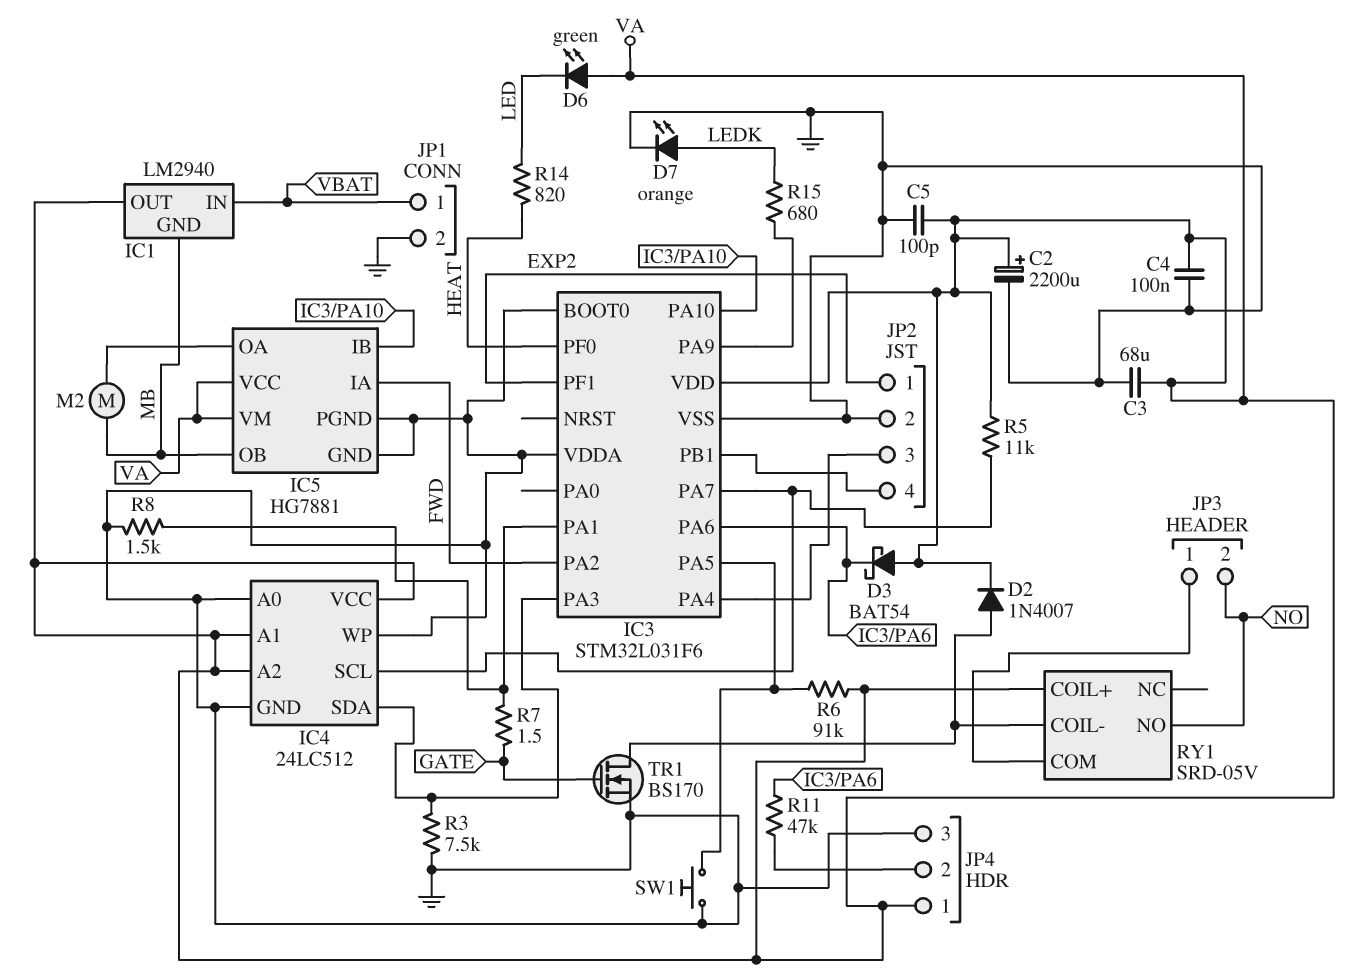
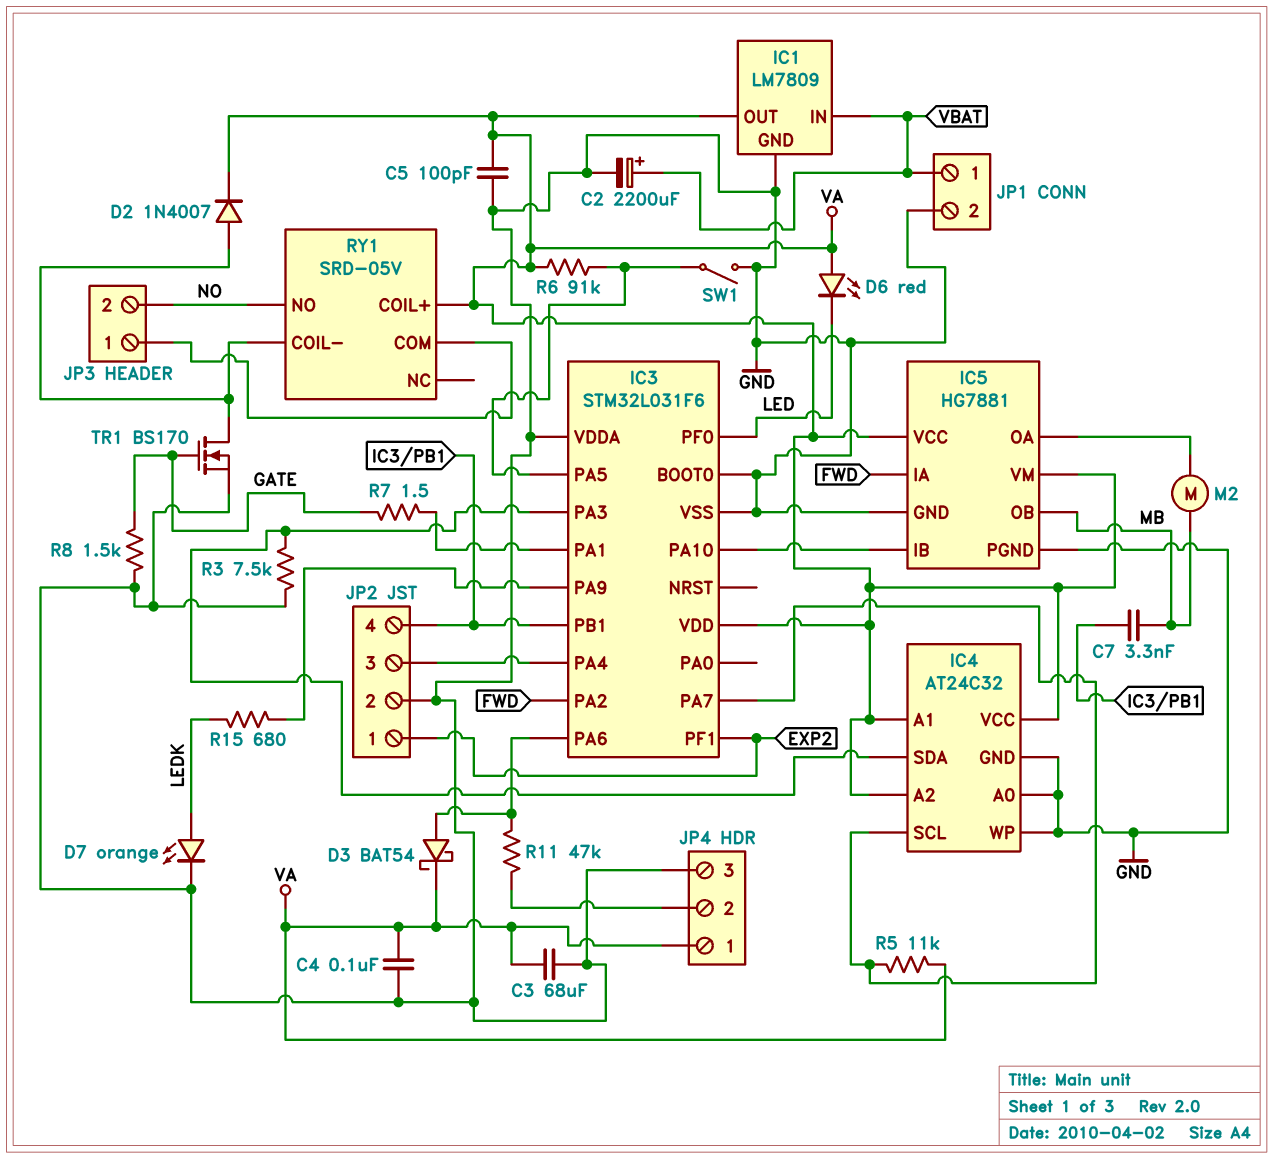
C2: 2200uF (plus VA, minus GND) -> 2200uF (plus VBAT, minus GND)
C7: none -> 3.3nF (IC3/PB1, MB)
D3: schottky BAT54 (A VA, K IC3/PA6) -> schottky BAT54 (A IC3/PA6, K VA)
D6: LED green (A VA, K LED) -> LED red (A VA, K LED)
IC1: LM2940 -> LM7809
IC1 pin GND: MB -> GND
IC3 pin PF0: HEAT -> LED
IC4: 24LC512 -> AT24C32
R8: 1.5k (GND, IC3/PA1) -> 1.5k (GATE, GND)
R14: 820 (HEAT, LED) -> none
SW1: button (GND, IC3/PA5) -> switch (GND, IC3/PA5)

